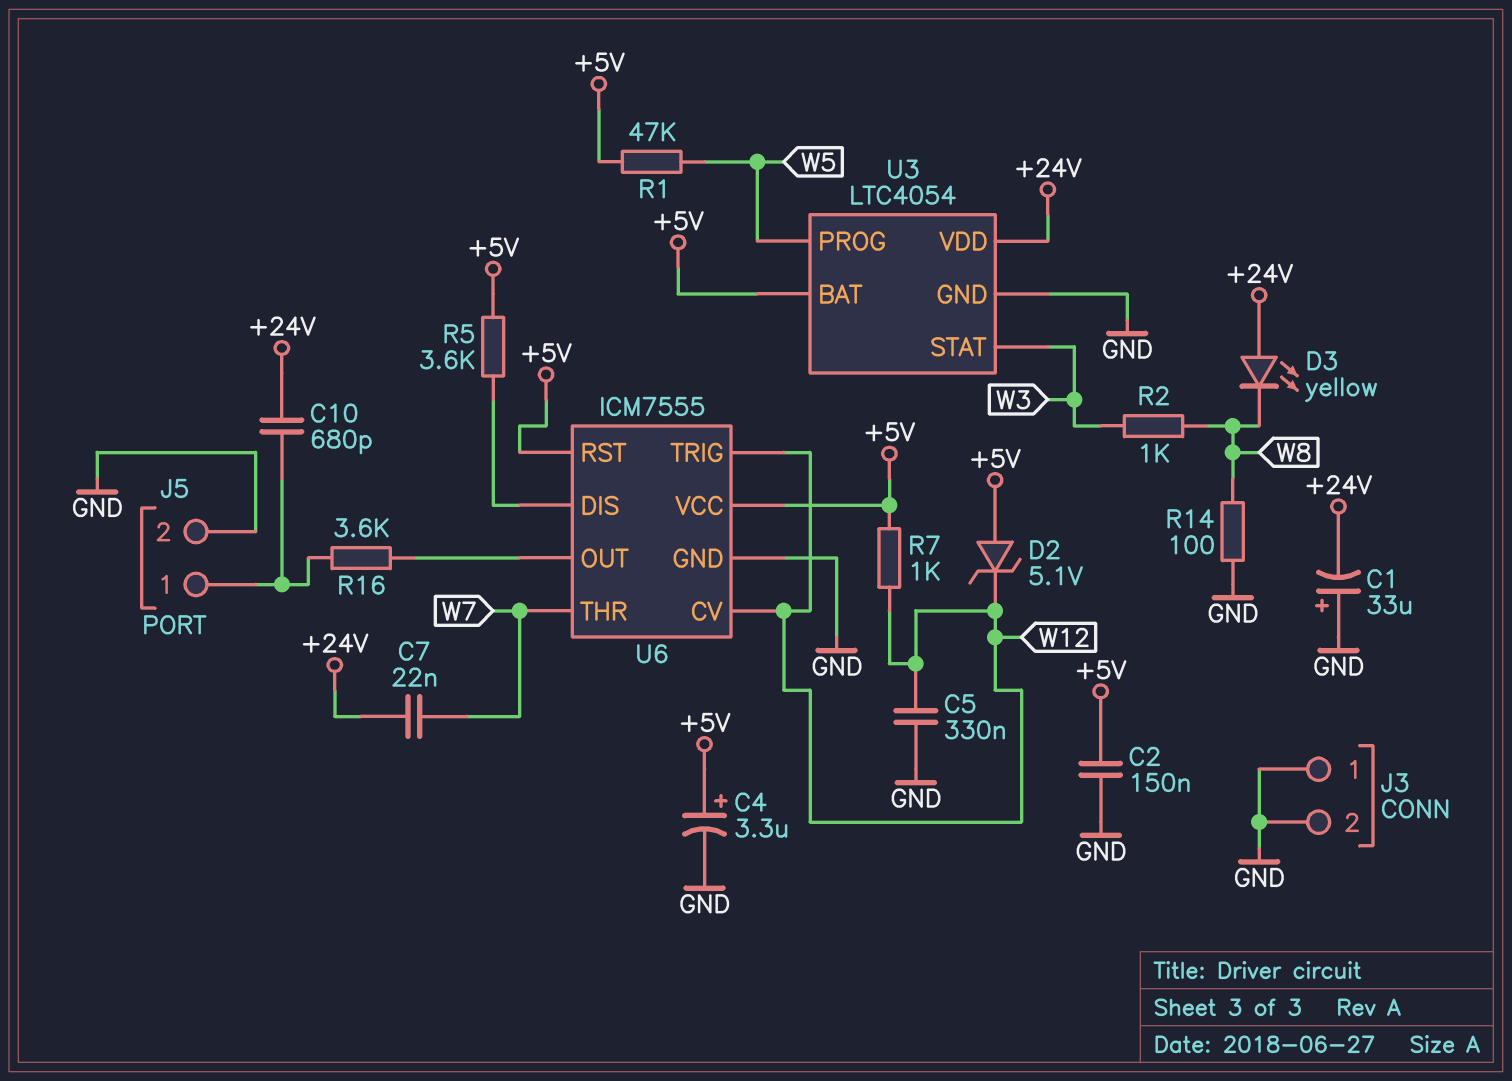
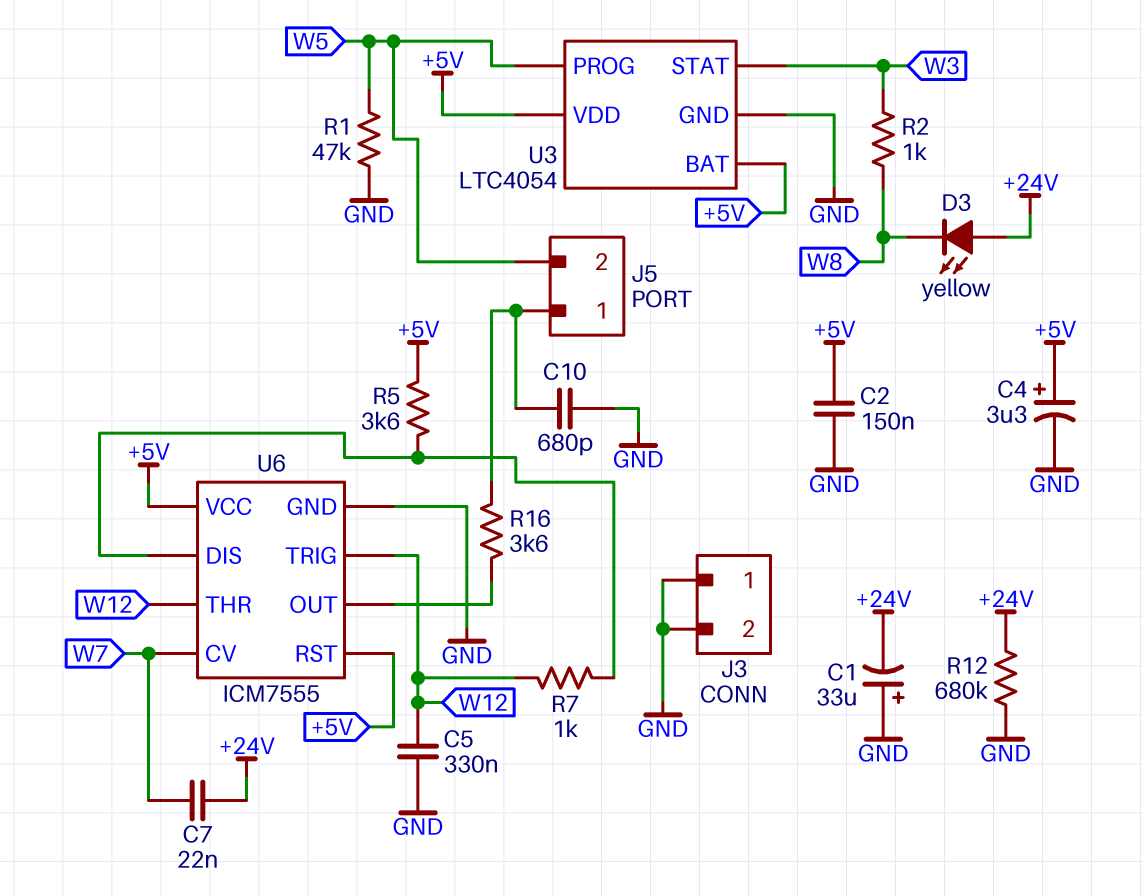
C10: 680pF (+24V, J5/1) -> 680pF (GND, J5/1)
D2: zener 5.1V (A +5V, K W12) -> none
J5 pin 2: GND -> W5
R1: 47k (+5V, W5) -> 47k (GND, W5)
R7: 1k (+5V, W12) -> 1k (U6/DIS, W12)
R12: none -> 680k (+24V, GND)
R14: 100 (GND, W8) -> none
U3 pin VDD: +24V -> +5V
U6 pin CV: W12 -> W7
U6 pin THR: W7 -> W12

